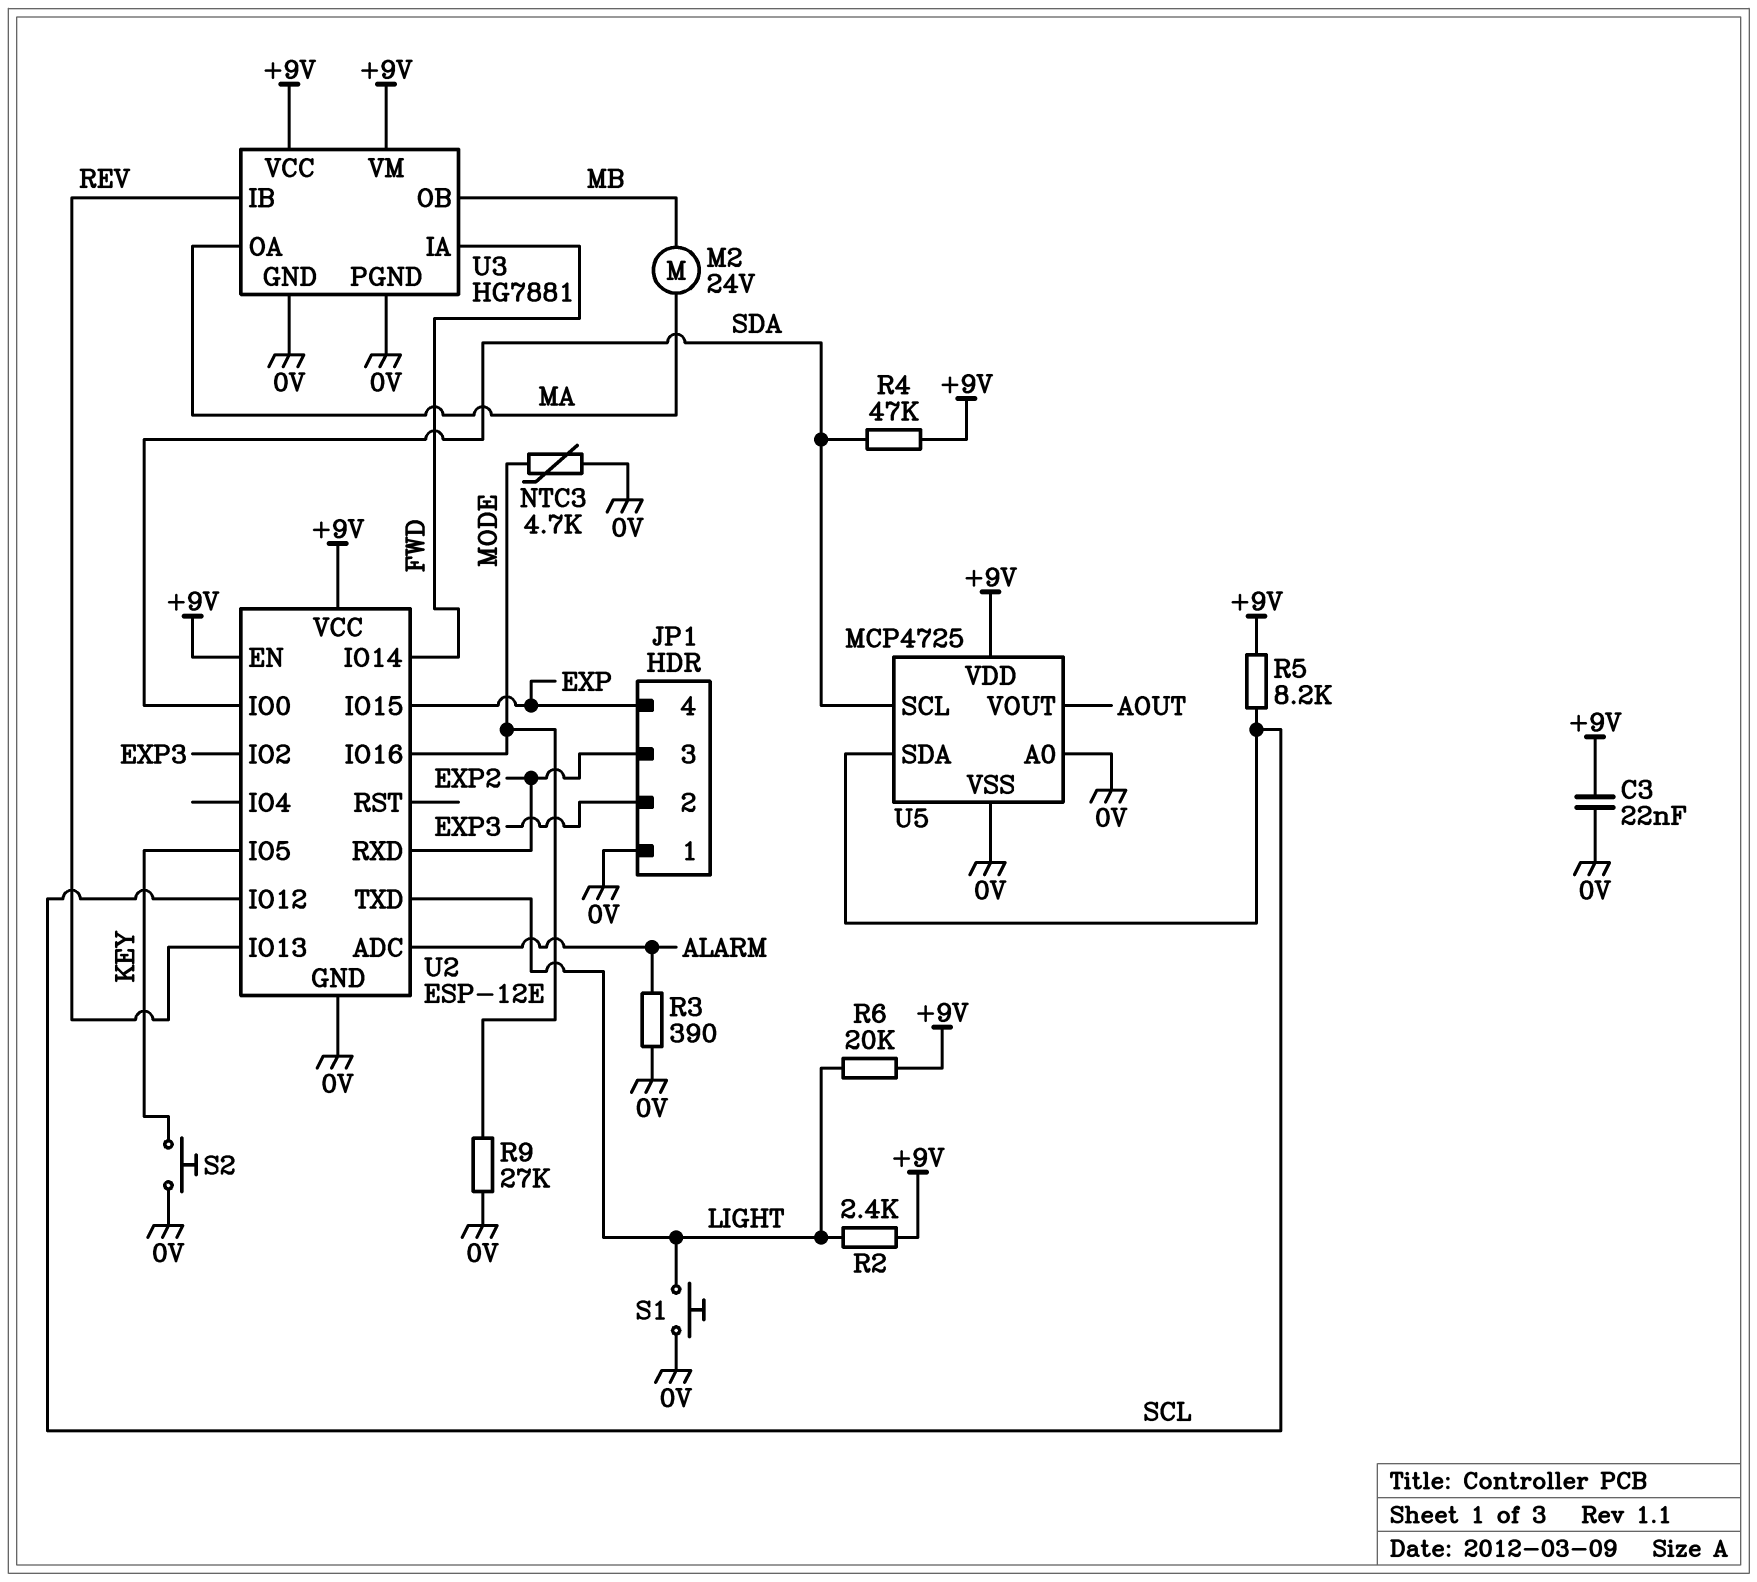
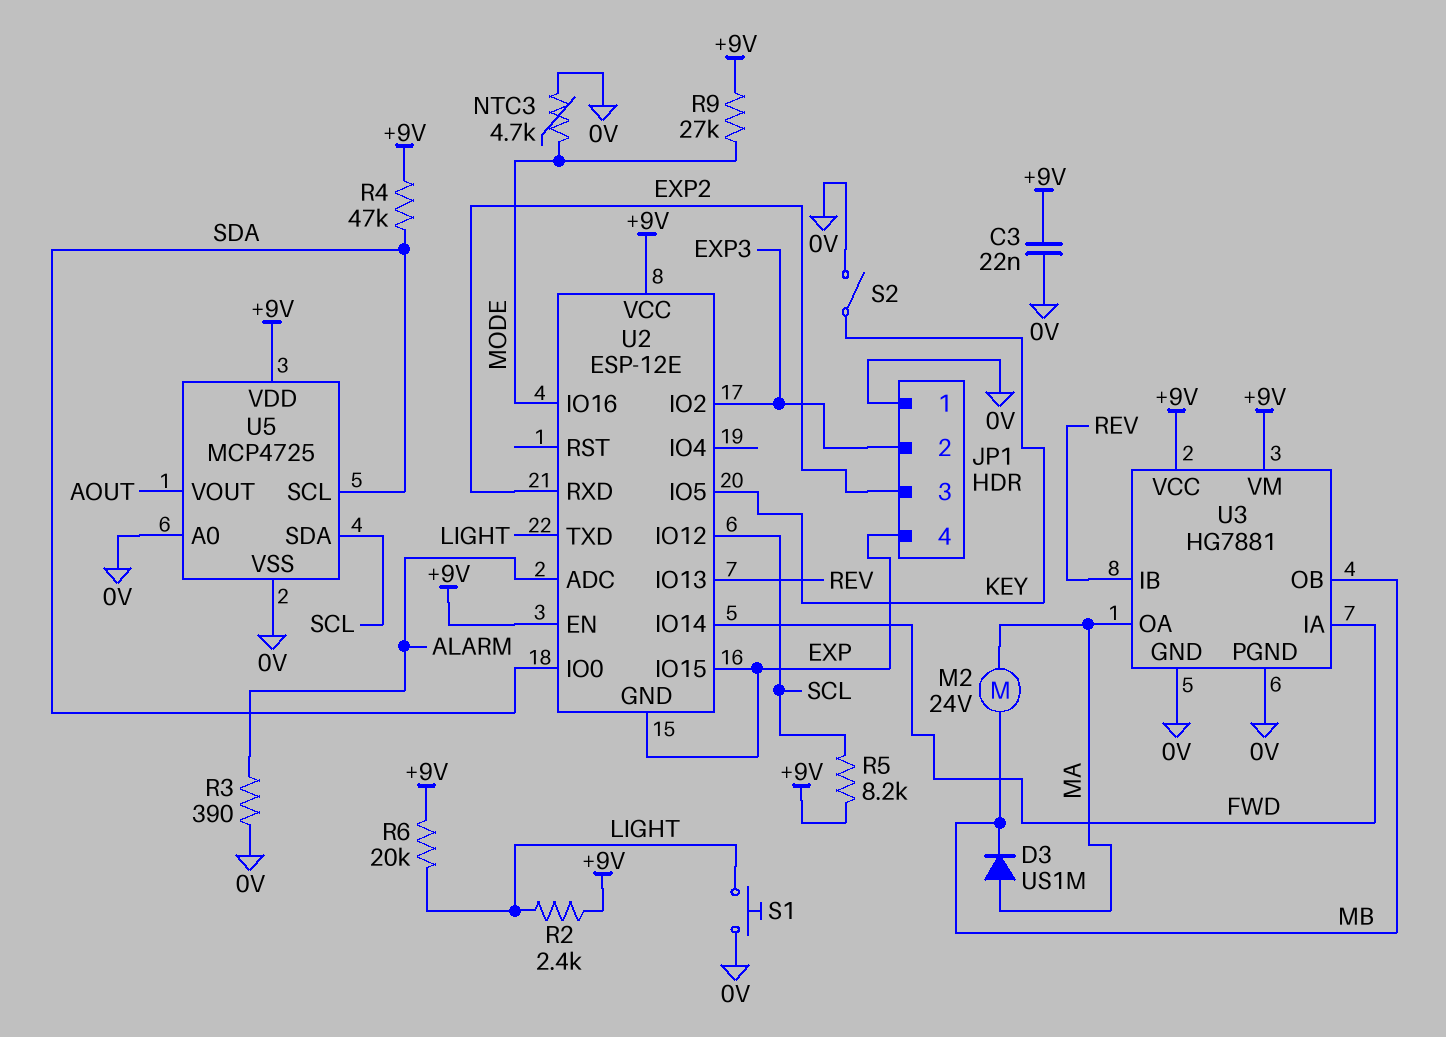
D3: none -> diode US1M (A MA, K MB)
R9: 27k (0V, MODE) -> 27k (+9V, MODE)
S2: button (0V, KEY) -> switch (0V, KEY)
U2 pin GND: 0V -> EXP

